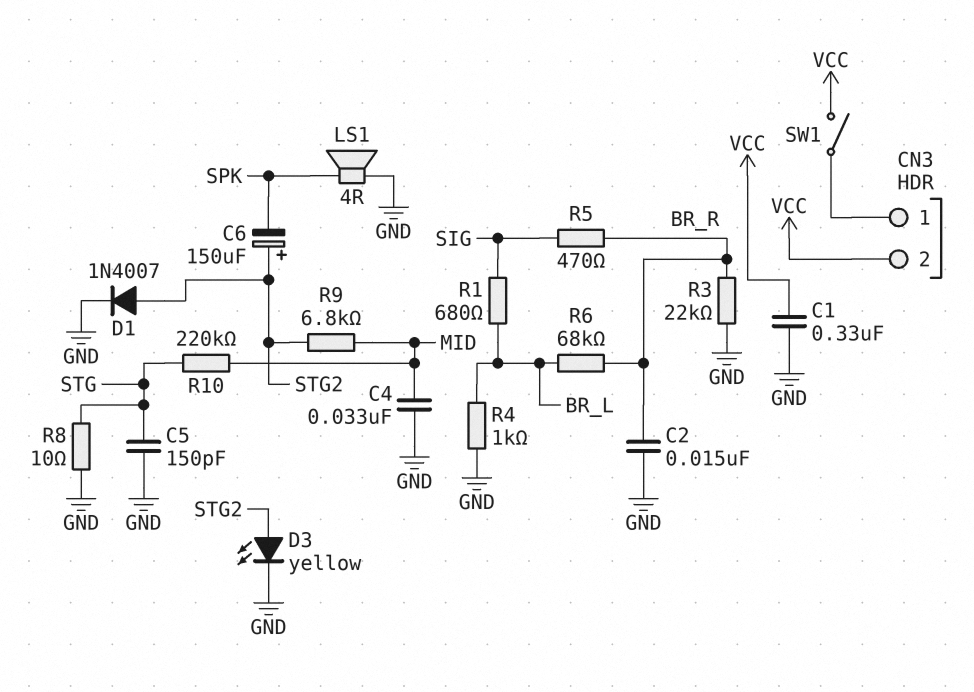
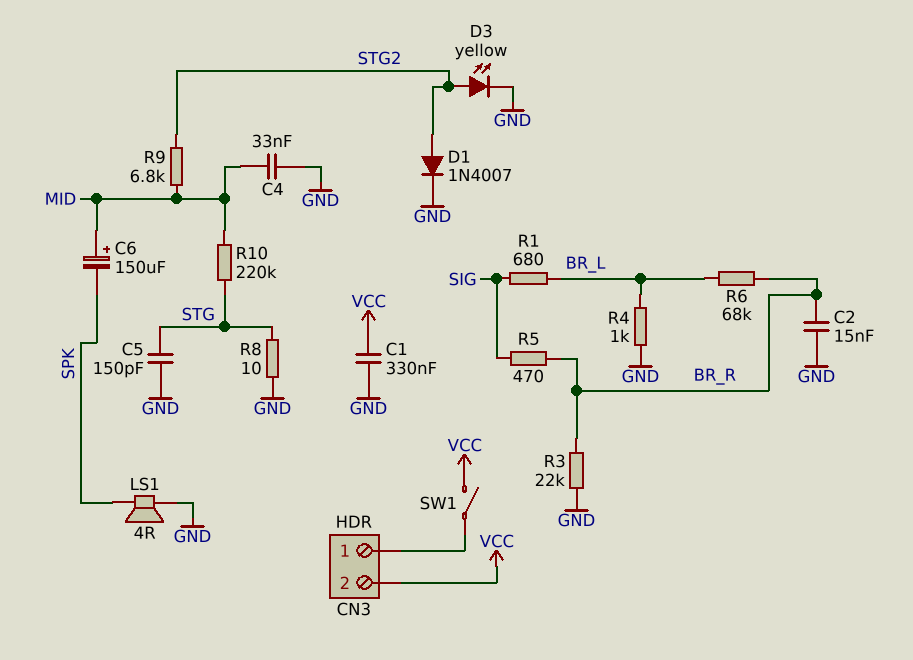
C6: 150uF (plus STG2, minus SPK) -> 150uF (plus MID, minus SPK)

